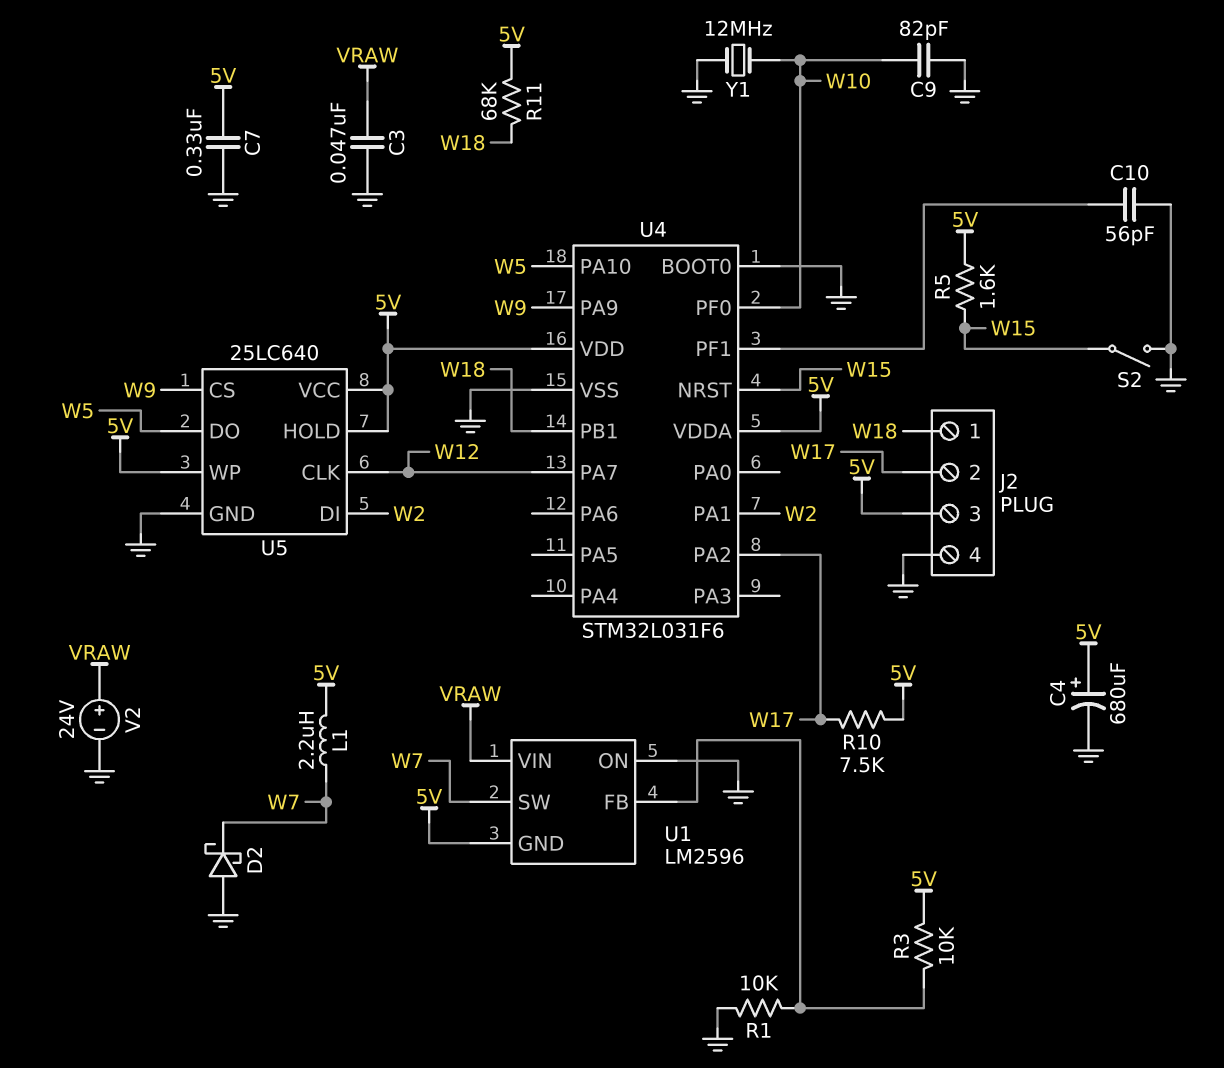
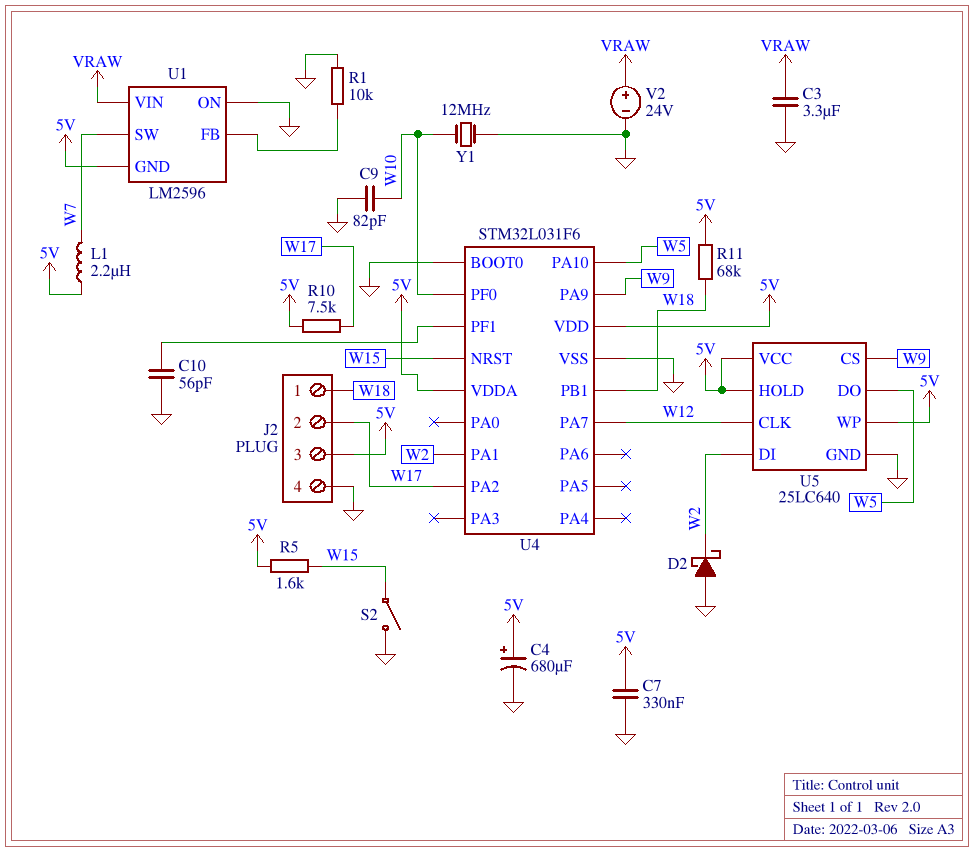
C3: 47nF (GND, VRAW) -> 3.3uF (GND, VRAW)
D2: schottky (A GND, K W7) -> schottky (A GND, K W2)
R3: 10k (5V, U1/FB) -> none

